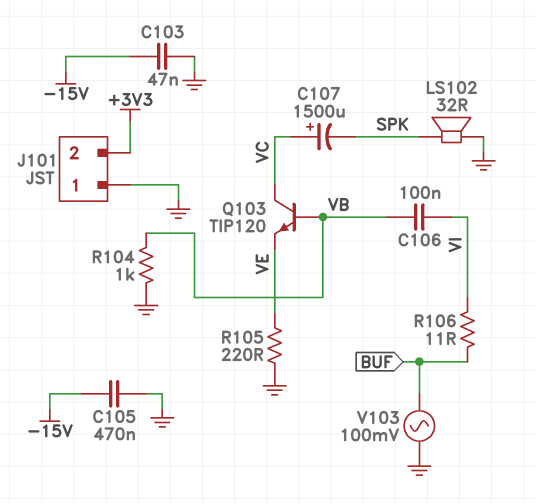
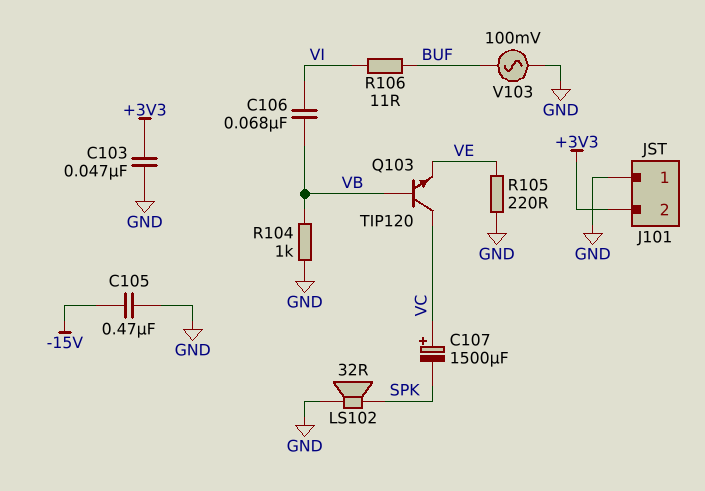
C103: 47nF (-15V, GND) -> 47nF (+3V3, GND)
C106: 100nF (VB, VI) -> 68nF (VB, VI)

